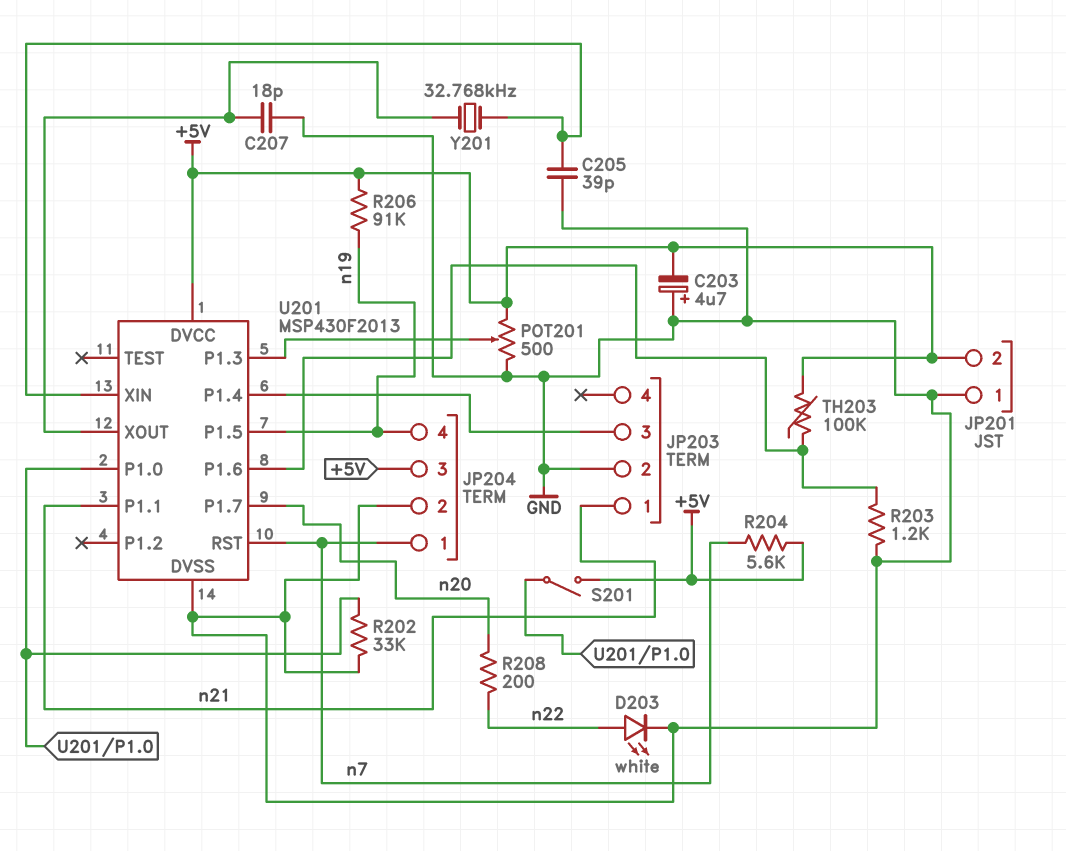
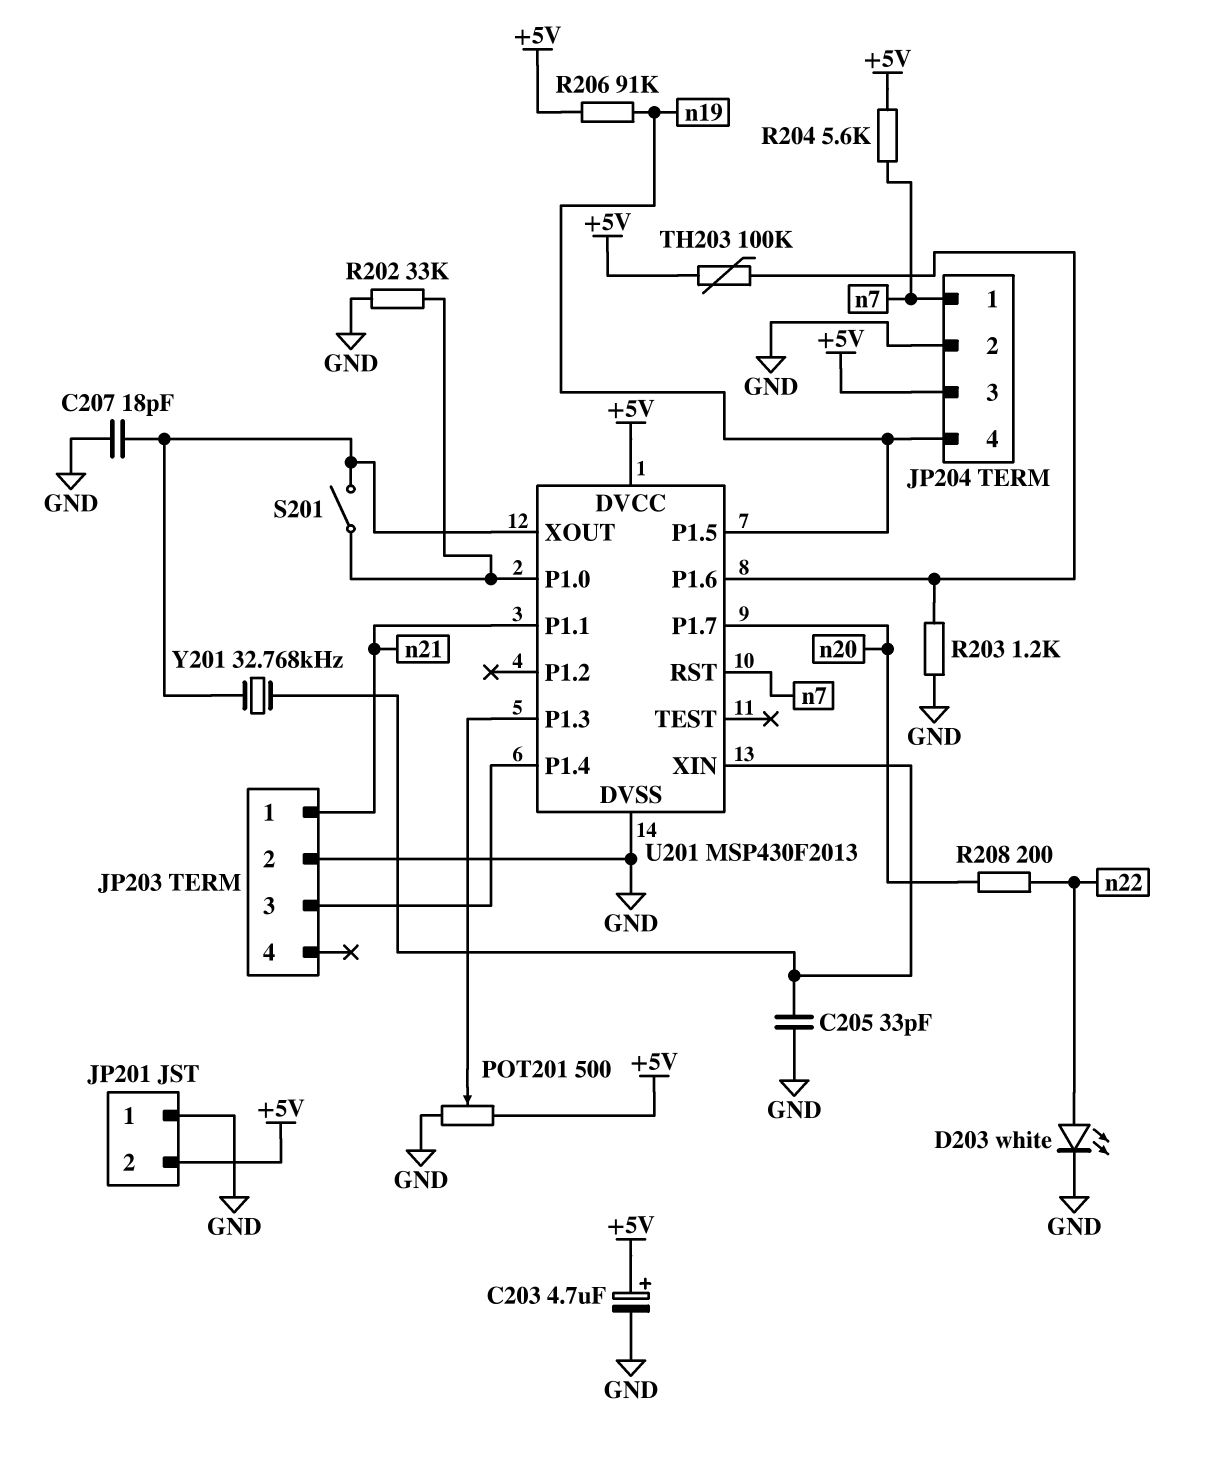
C203: 4.7uF (plus GND, minus +5V) -> 4.7uF (plus +5V, minus GND)
C205: 39pF (GND, U201/XIN) -> 33pF (GND, U201/XIN)
S201: switch (+5V, U201/P1.0) -> switch (U201/P1.0, U201/XOUT)

